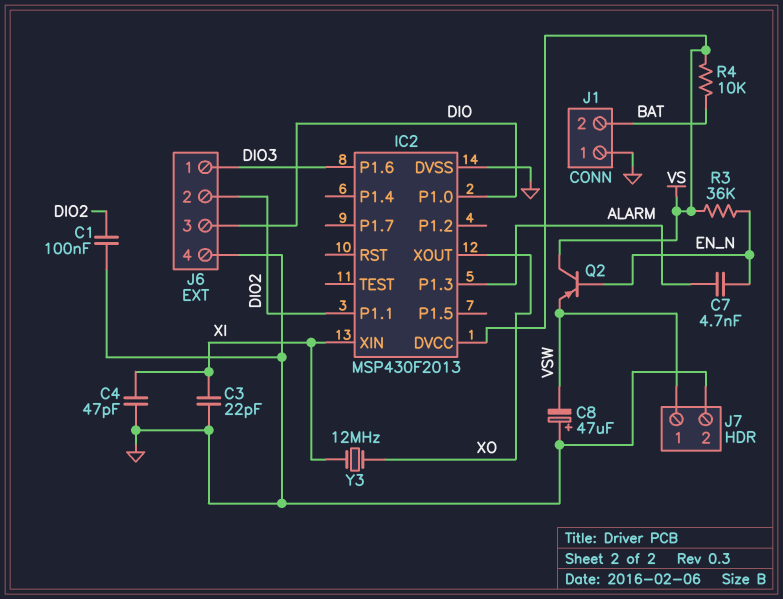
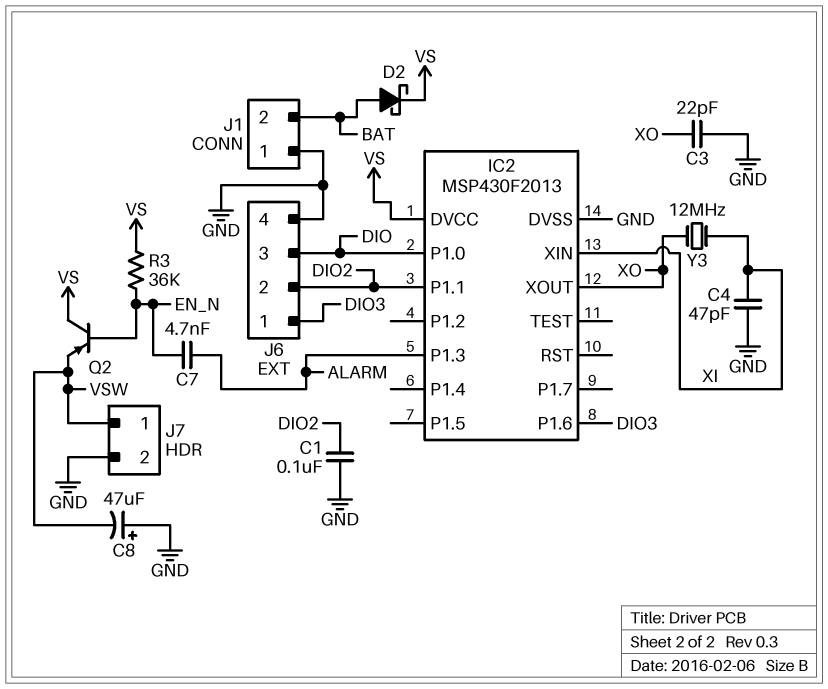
C3: 22pF (GND, XI) -> 22pF (GND, XO)
D2: none -> schottky (A BAT, K VS)
R4: 10k (BAT, VS) -> none

